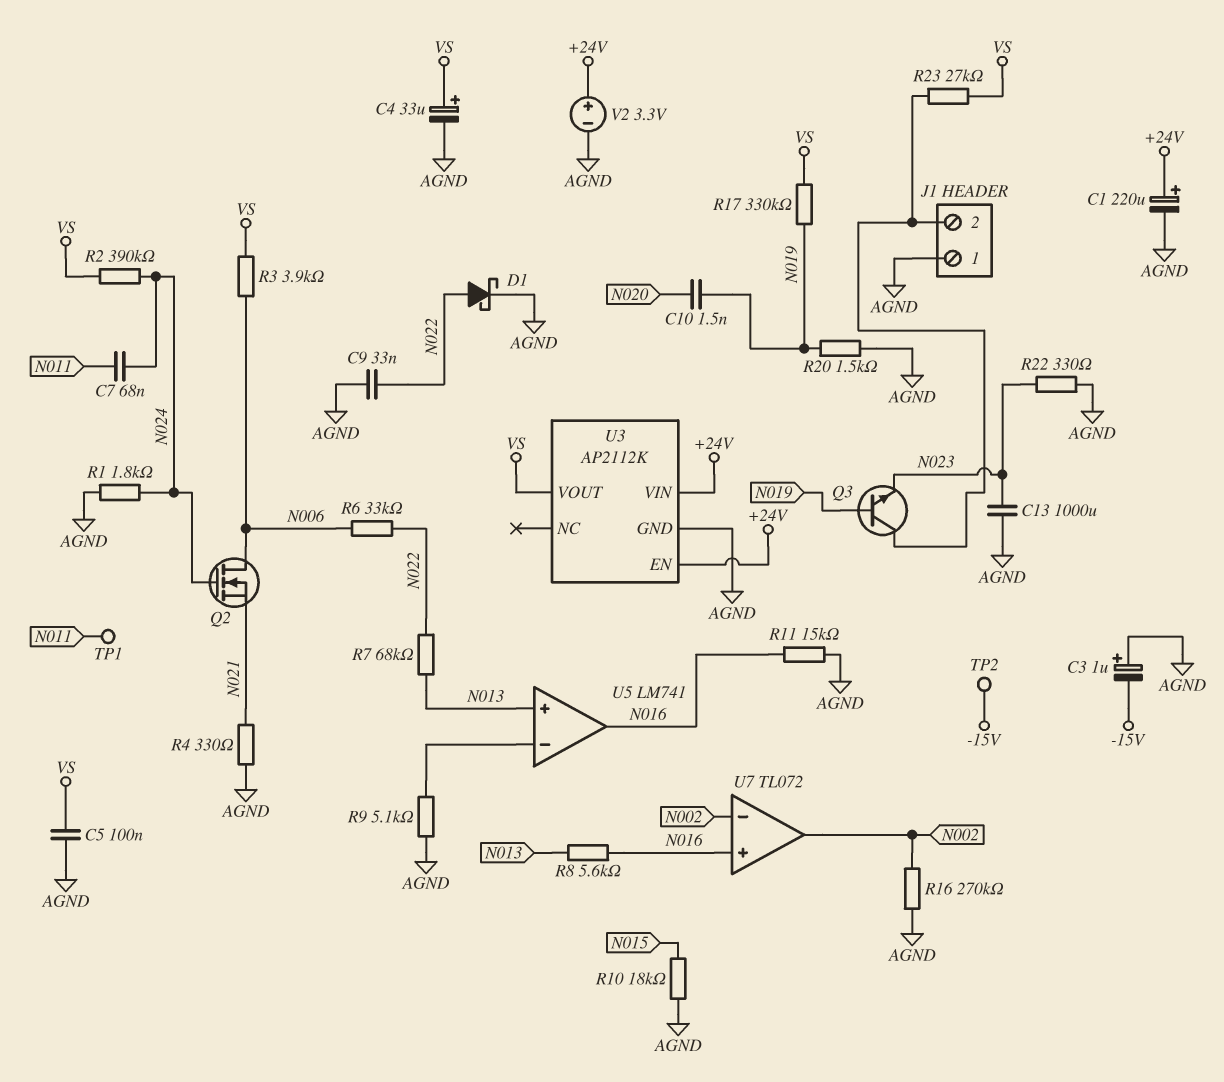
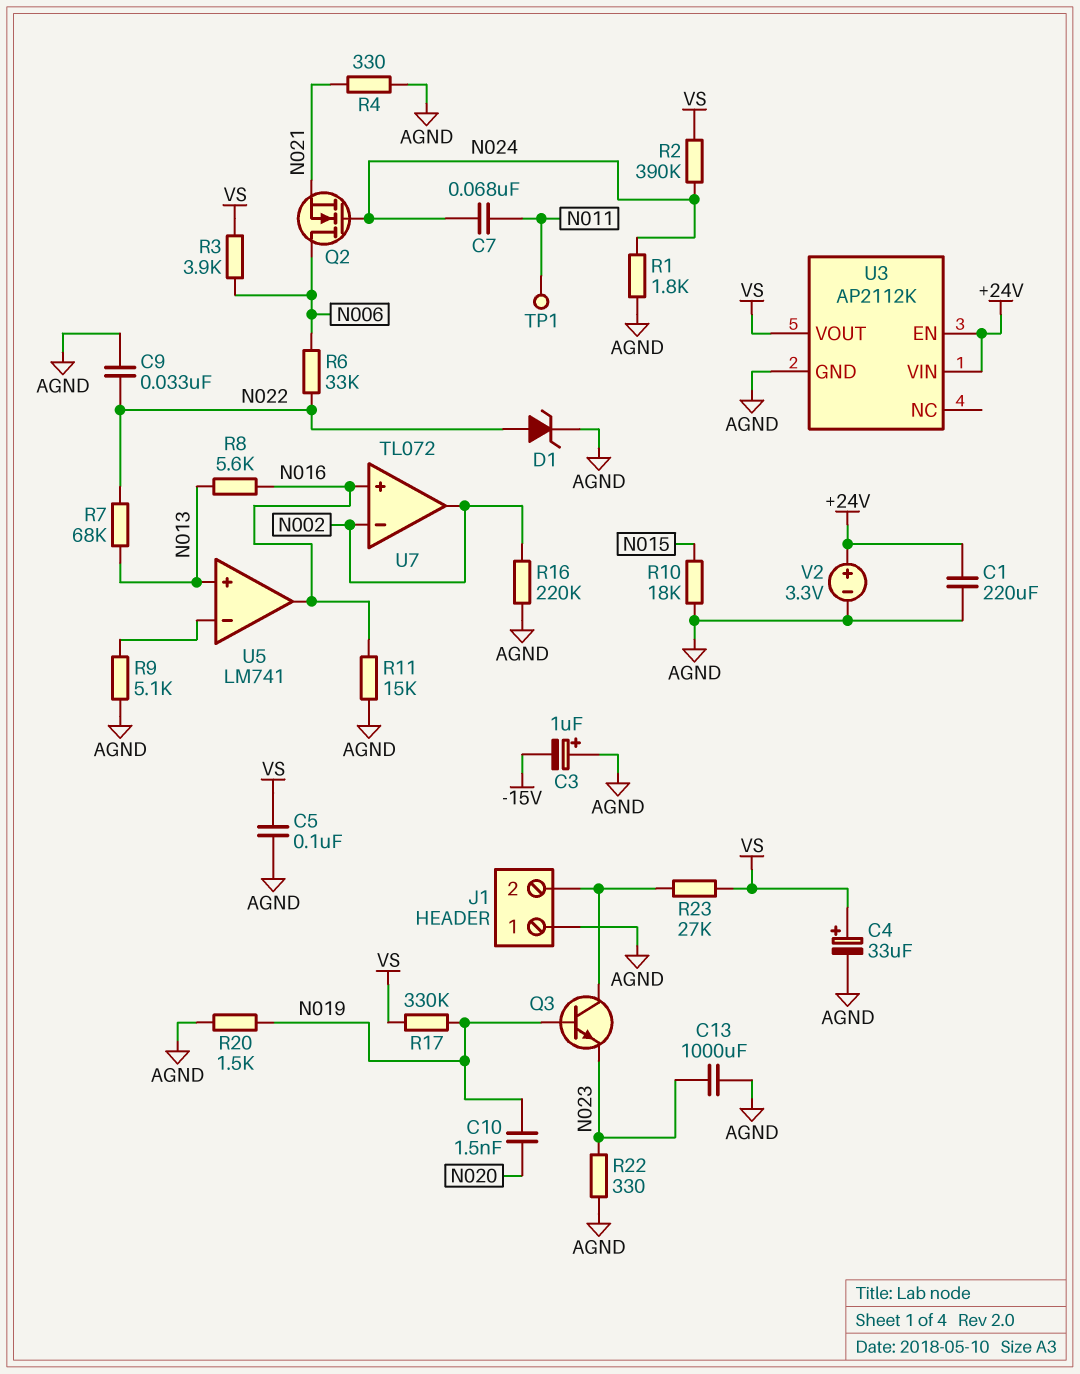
C1: 220uF (plus +24V, minus AGND) -> 220uF (+24V, AGND)
D1: schottky (A N022, K AGND) -> zener (A N022, K AGND)
R16: 270k (AGND, N002) -> 220k (AGND, N002)
TP2: test point (-15V) -> none

